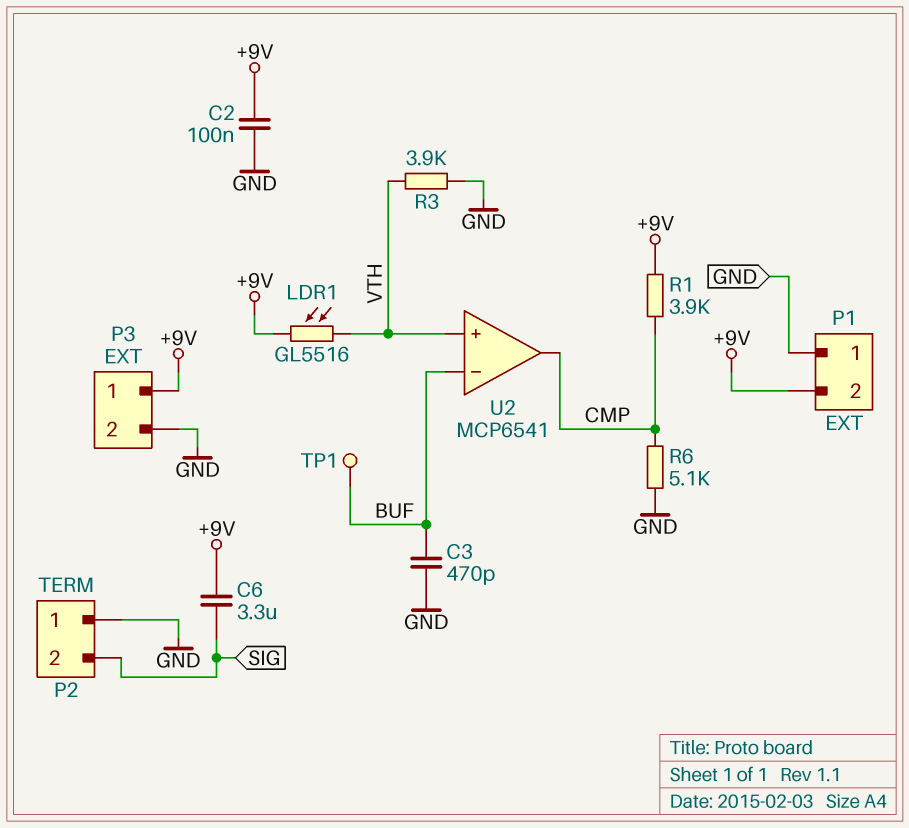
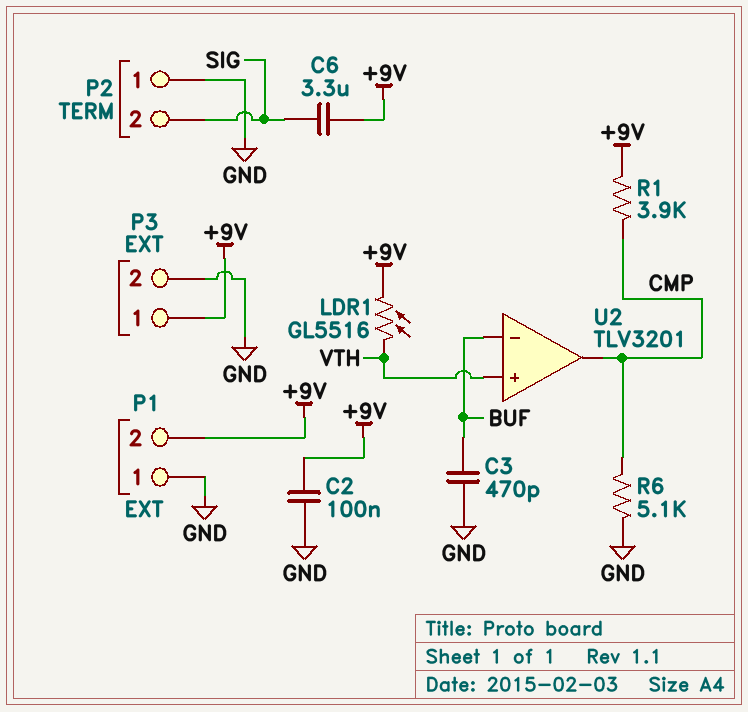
R3: 3.9k (GND, VTH) -> none
TP1: test point (BUF) -> none
U2: MCP6541 -> TLV3201

